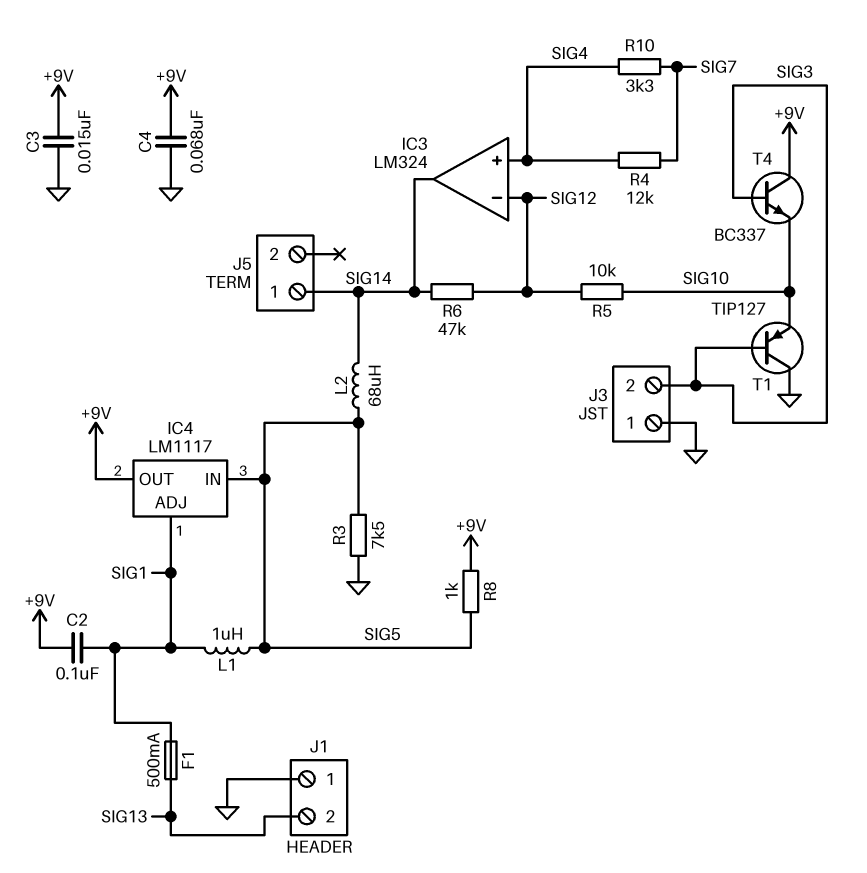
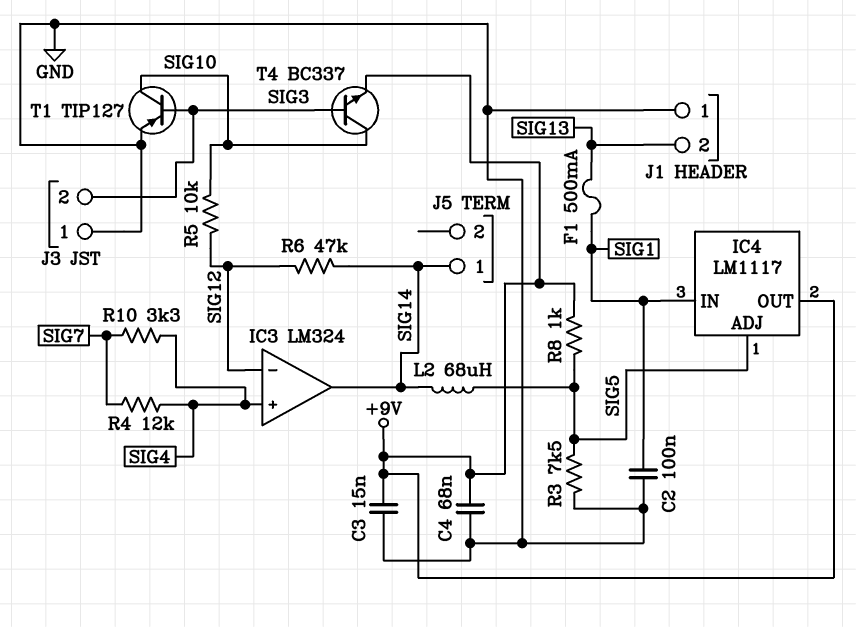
C2: 100nF (+9V, SIG1) -> 100nF (GND, SIG1)
IC4 pin ADJ: SIG1 -> SIG5
IC4 pin IN: SIG5 -> SIG1
L1: 1uH (SIG1, SIG5) -> none
T1: PNP TIP127 (B SIG3, C GND, E SIG10) -> PNP TIP127 (B SIG3, C SIG10, E GND)
T4: NPN BC337 (B SIG3, C +9V, E SIG10) -> NPN BC337 (B SIG3, C SIG10, E +9V)

